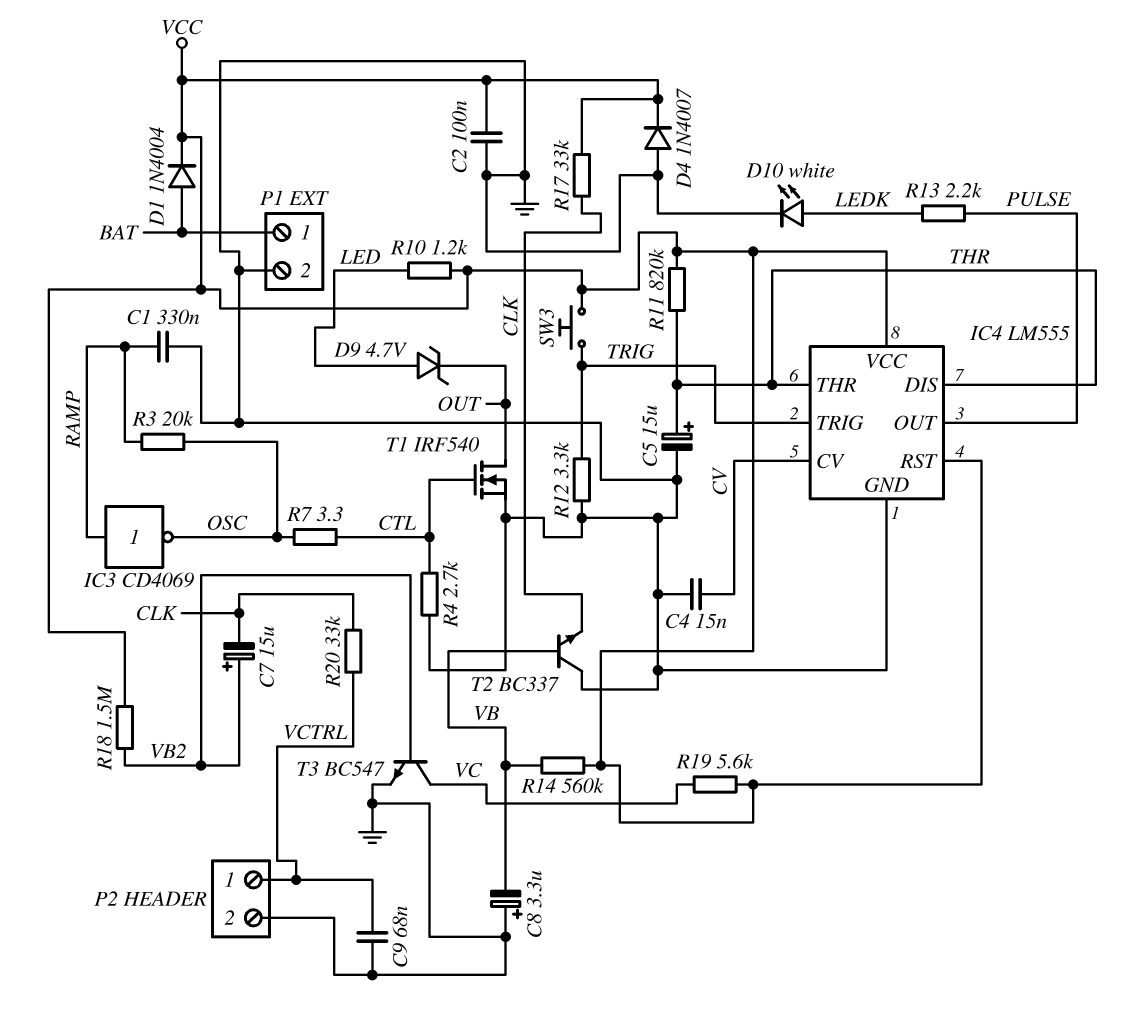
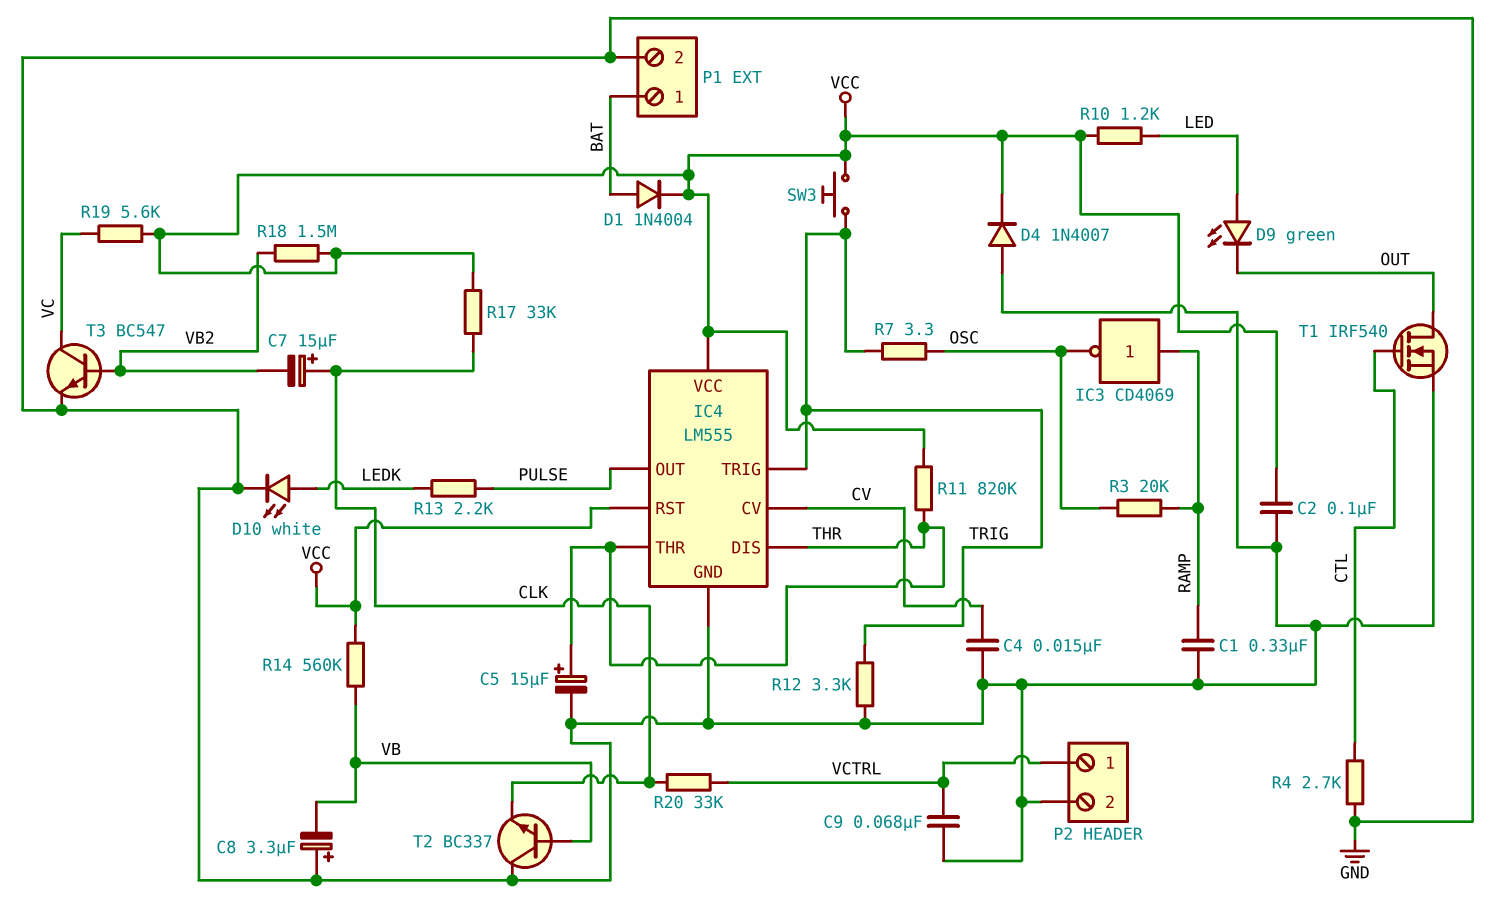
C7: 15uF (plus VB2, minus CLK) -> 15uF (plus CLK, minus VB2)
D9: zener 4.7V (A LED, K OUT) -> LED green (A LED, K OUT)
R7: 3.3 (CTL, OSC) -> 3.3 (OSC, TRIG)

